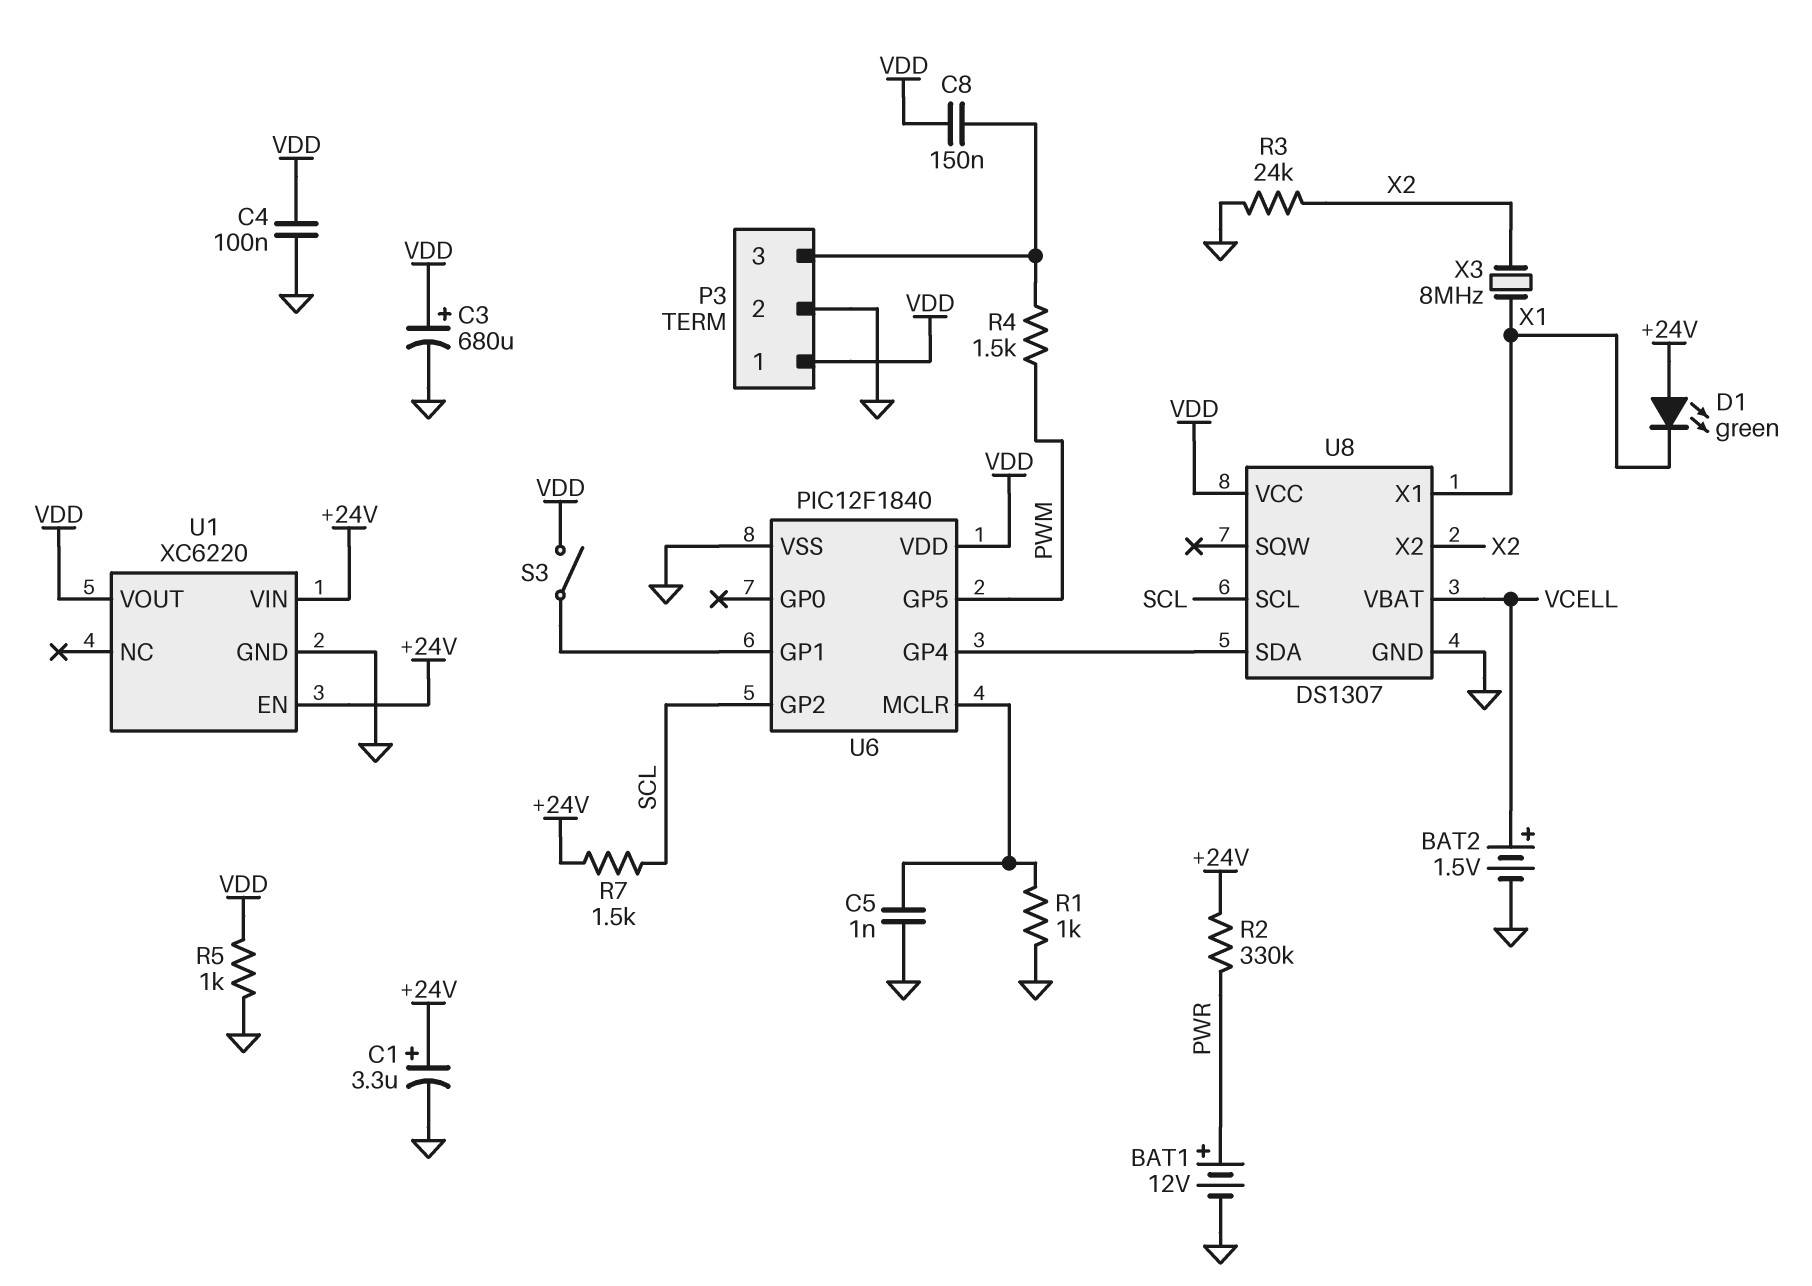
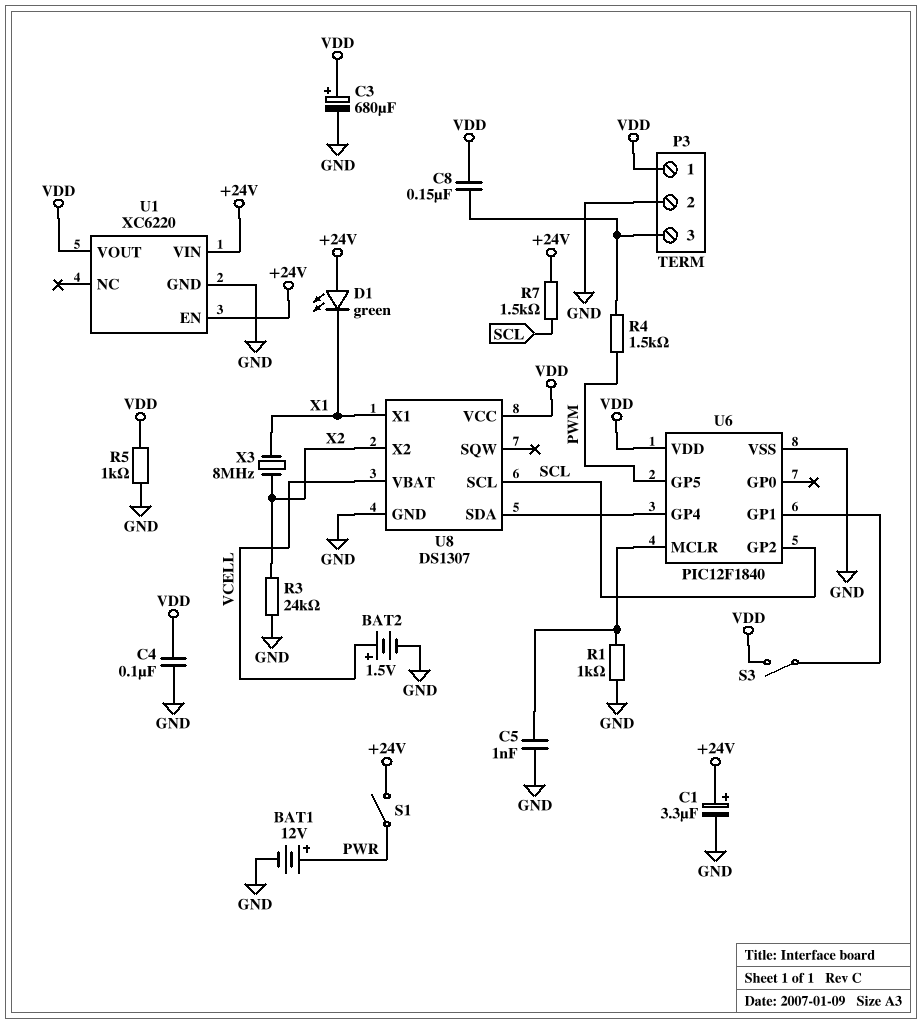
R2: 330k (+24V, PWR) -> none
S1: none -> switch (+24V, PWR)

